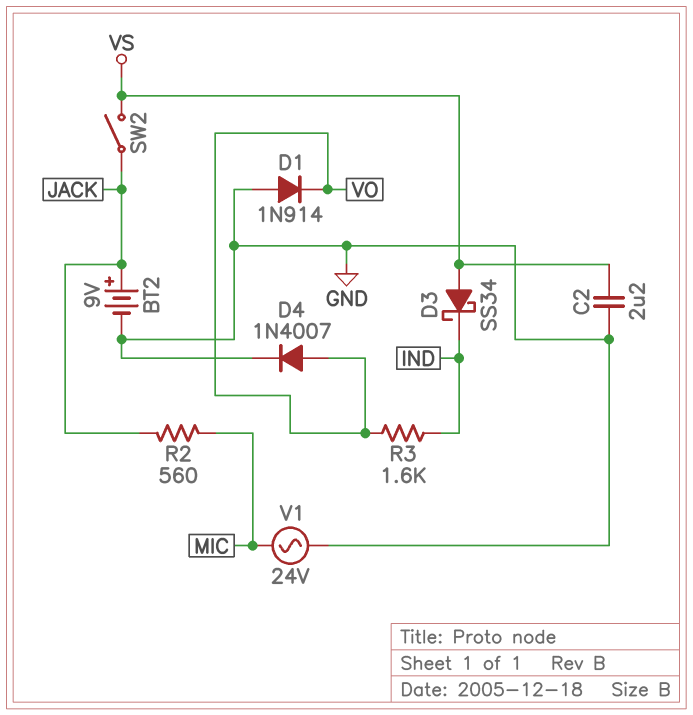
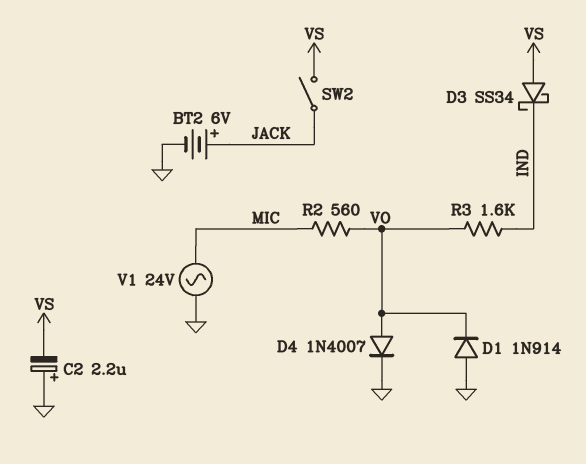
BT2: 9V (plus JACK, minus GND) -> 6V (plus JACK, minus GND)
C2: 2.2uF (GND, VS) -> 2.2uF (plus GND, minus VS)
R2: 560 (JACK, MIC) -> 560 (MIC, VO)

